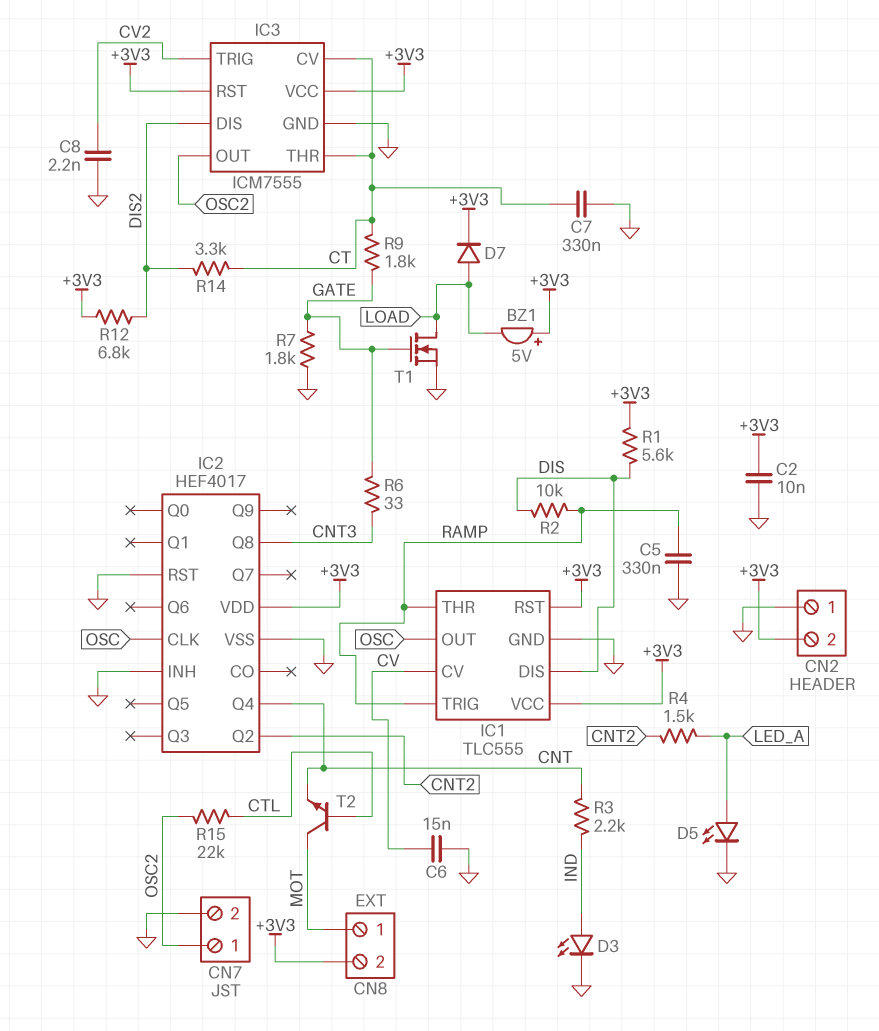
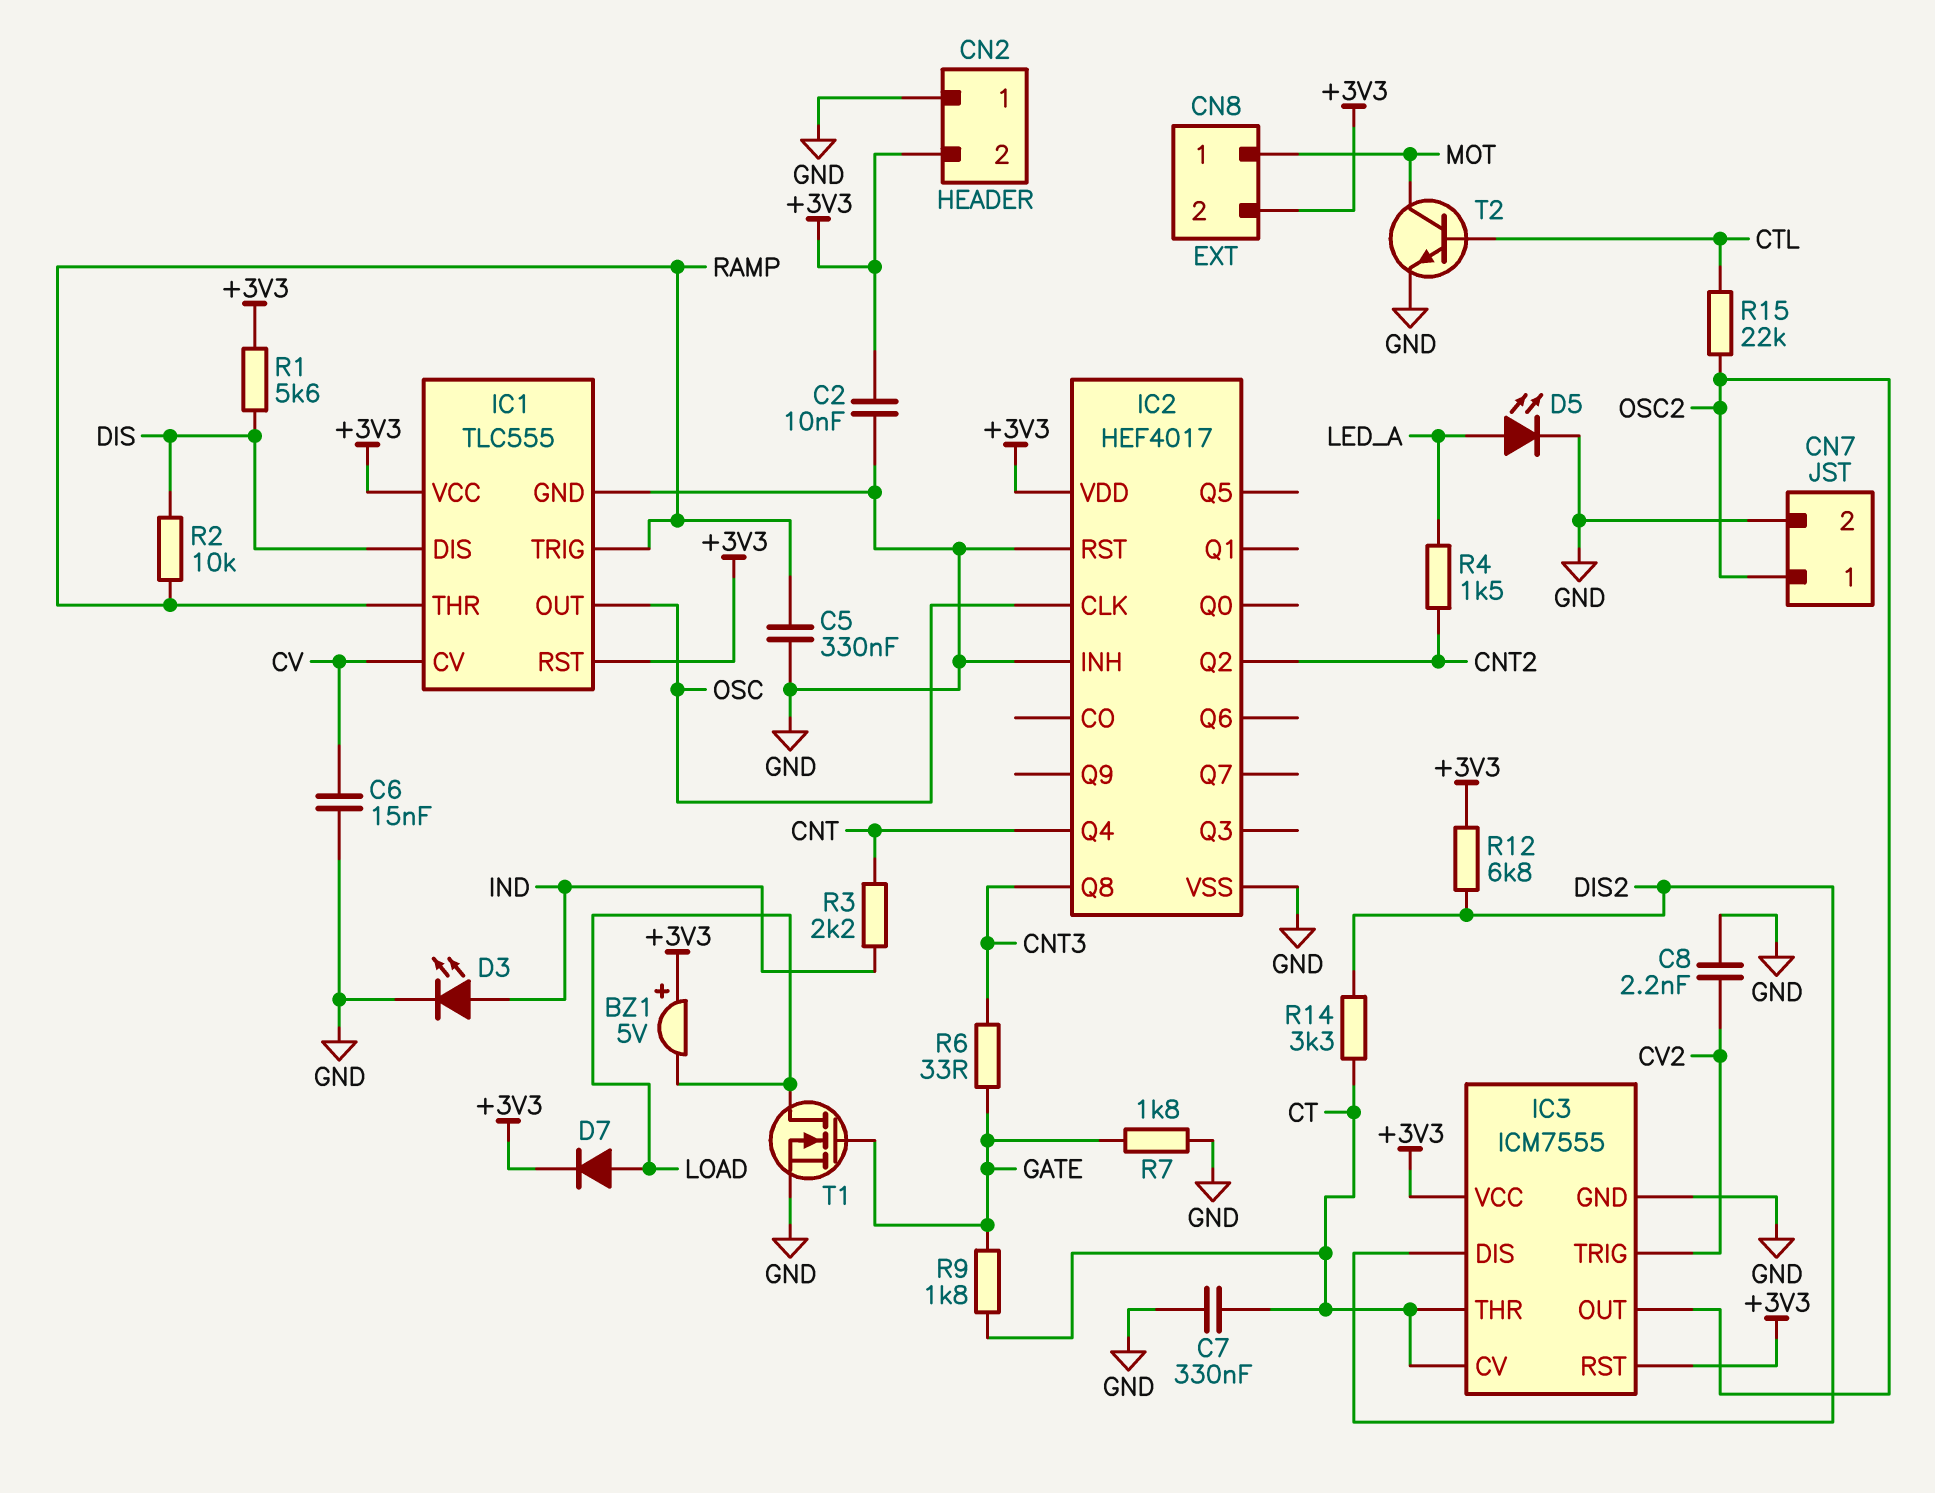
T2: NPN (B CTL, C MOT, E CNT) -> NPN (B CTL, C MOT, E GND)

